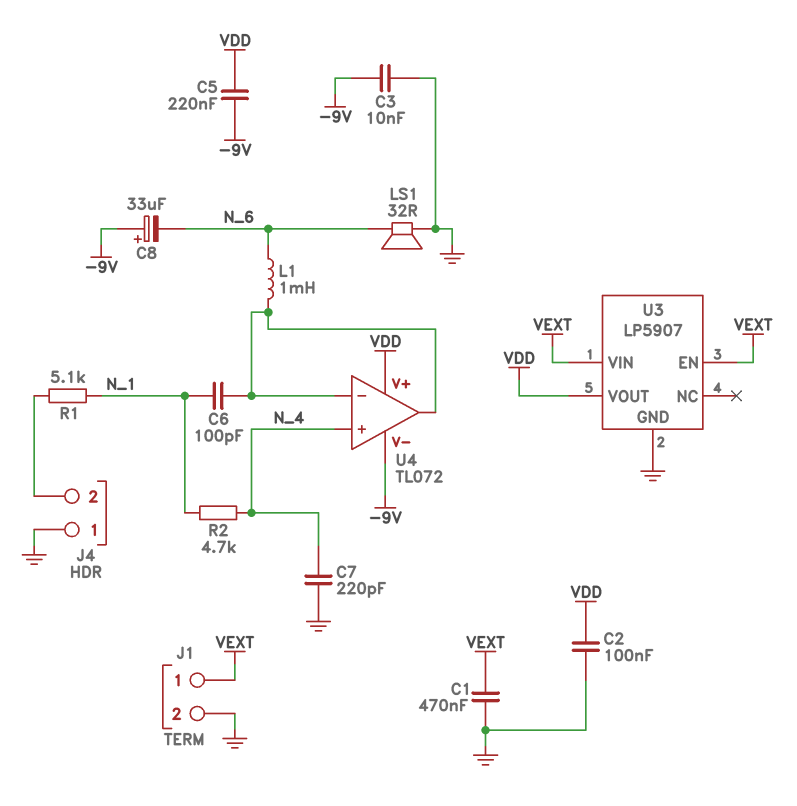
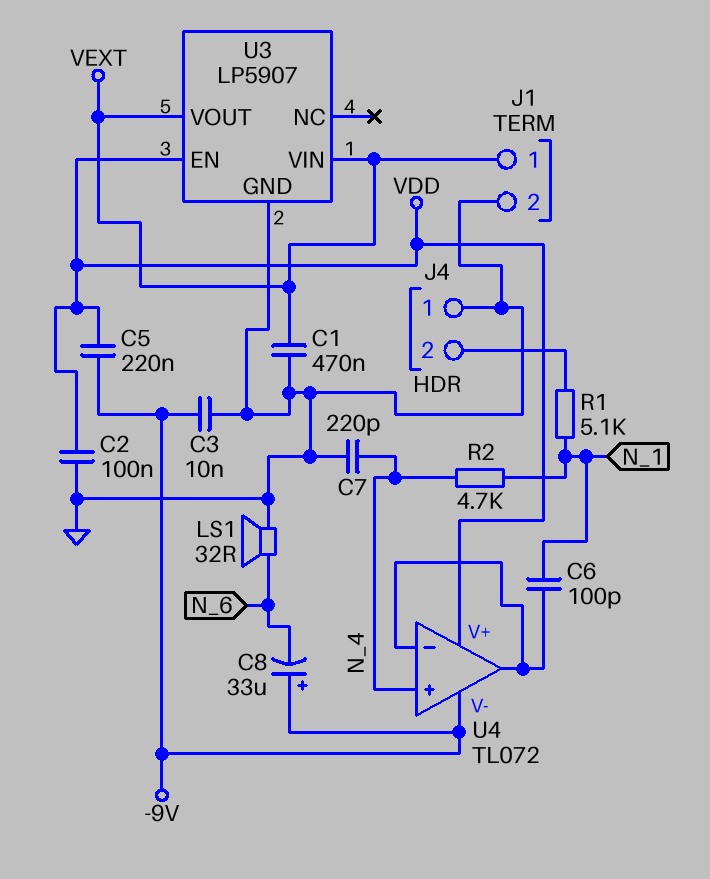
L1: 1mH (N_6, U4/in-) -> none
U3 pin EN: VEXT -> VDD
U3 pin VOUT: VDD -> VEXT

